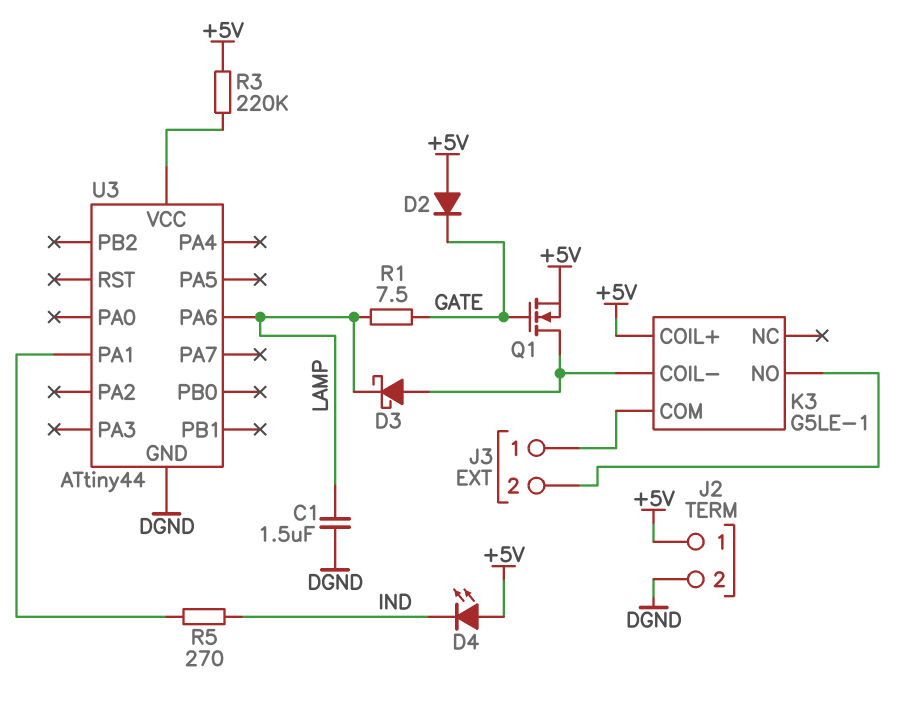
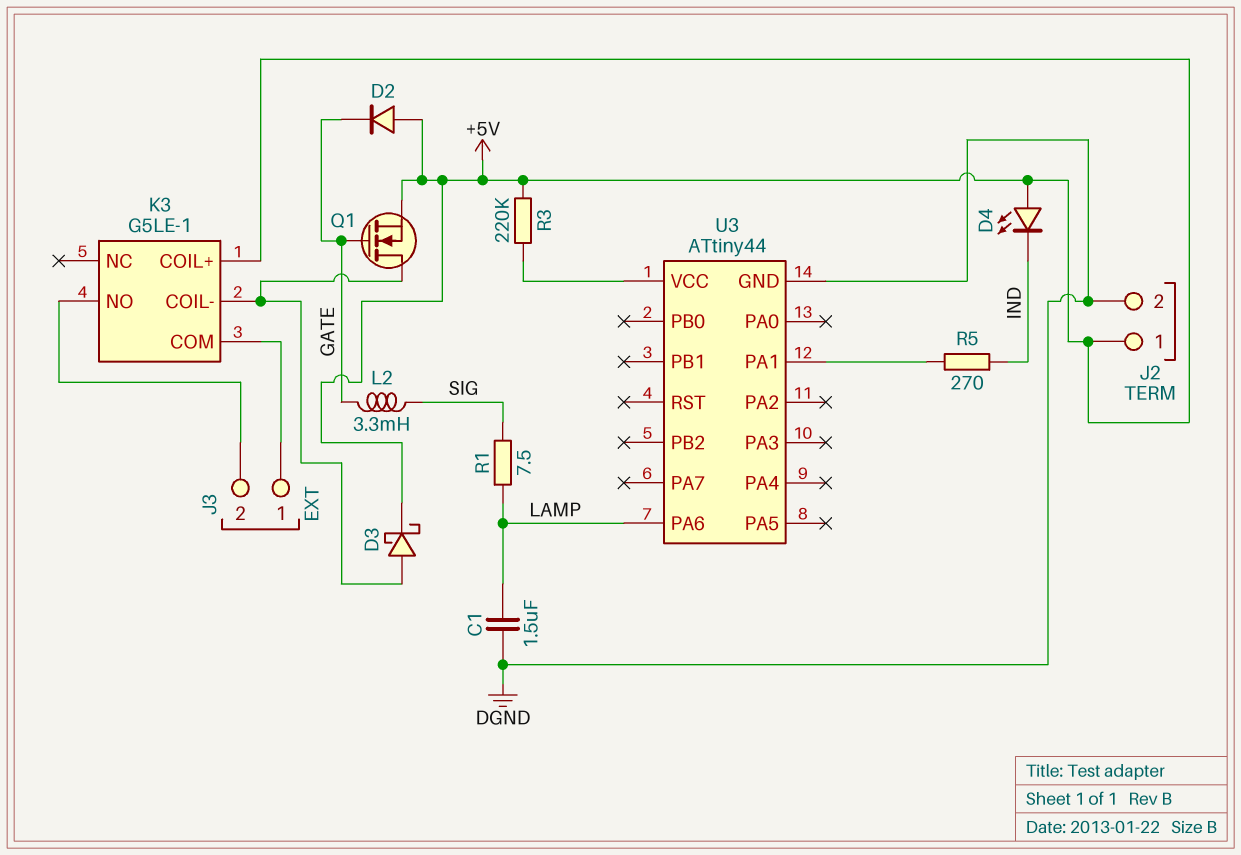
D3: schottky (A K3/COIL-, K LAMP) -> schottky (A K3/COIL-, K +5V)
L2: none -> 3.3mH (GATE, SIG)
R1: 7.5 (GATE, LAMP) -> 7.5 (LAMP, SIG)

